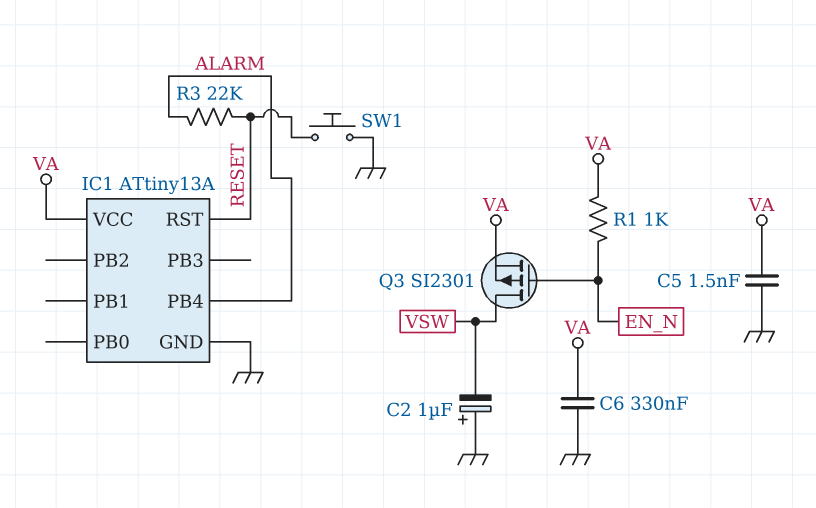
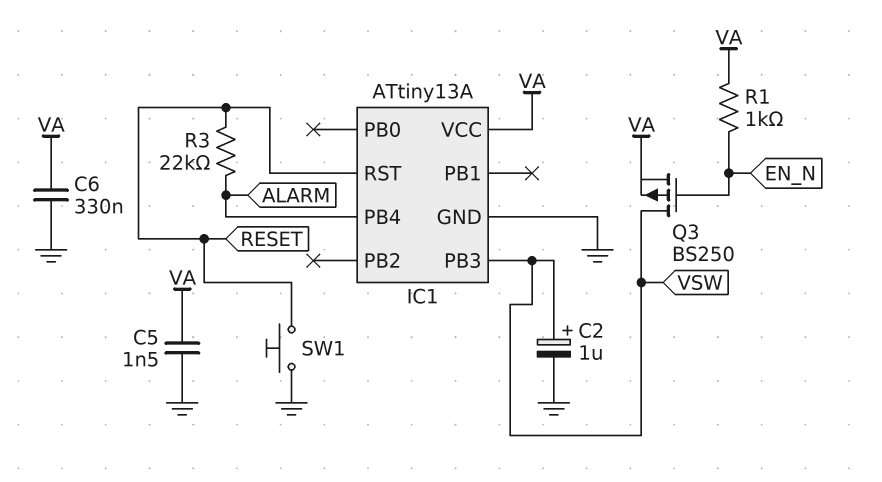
C2: 1uF (plus GND, minus VSW) -> 1uF (plus VSW, minus GND)
IC1 pin PB3: none -> VSW
Q3: PMOS SI2301 (G EN_N, D VSW, S VA) -> PMOS BS250 (G EN_N, D VSW, S VA)

